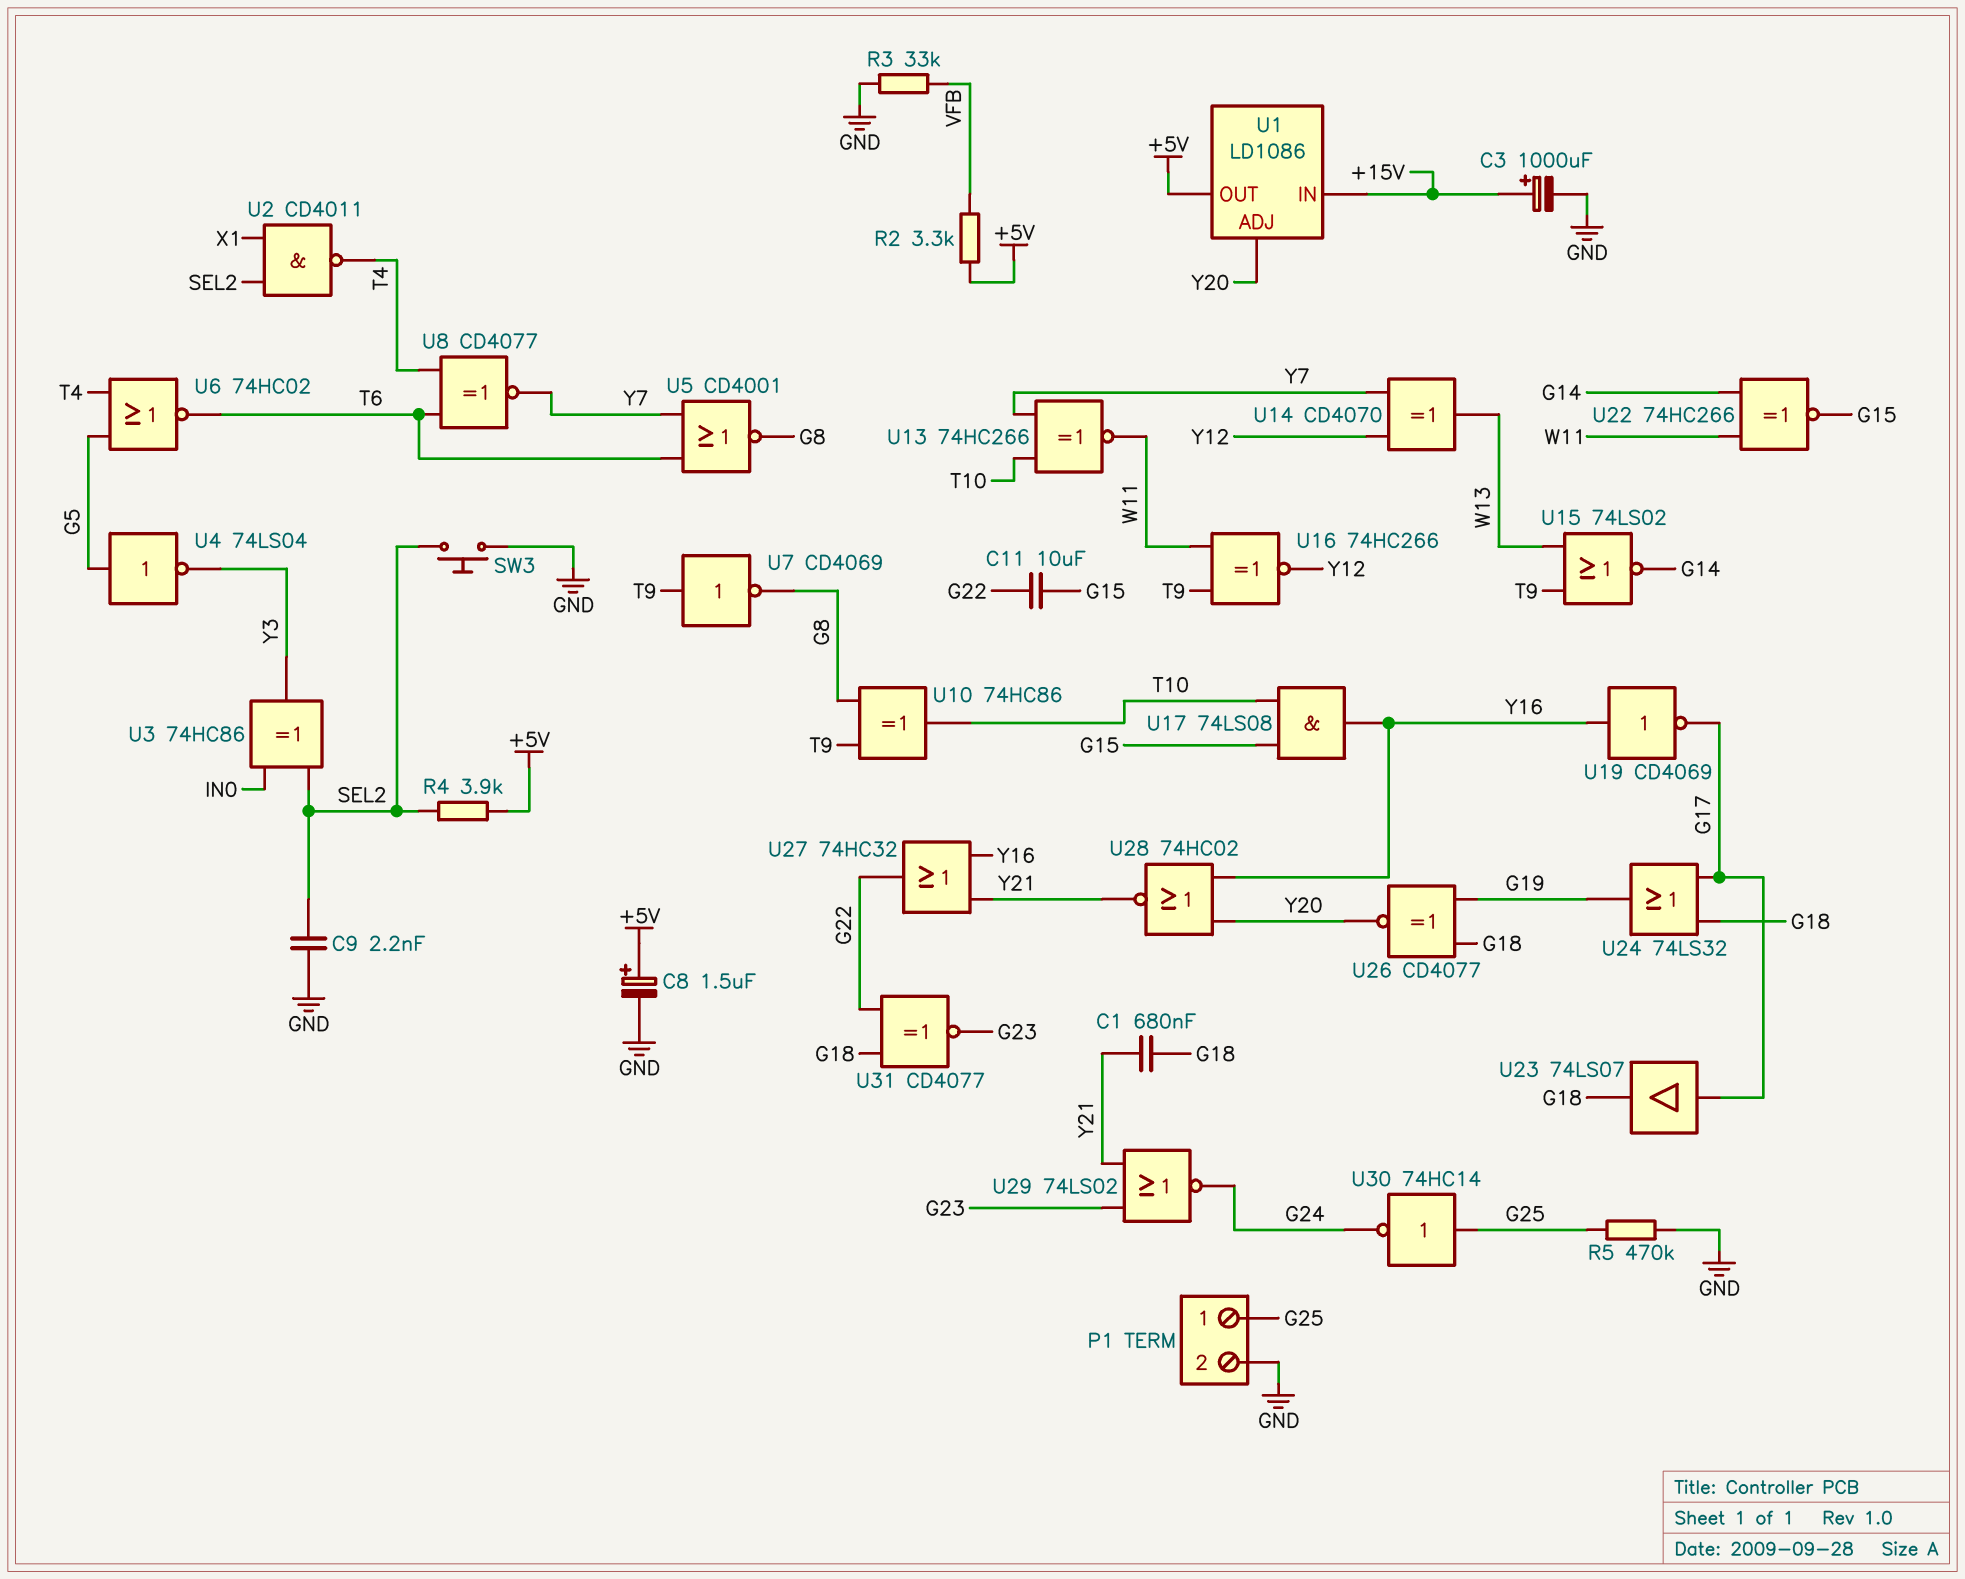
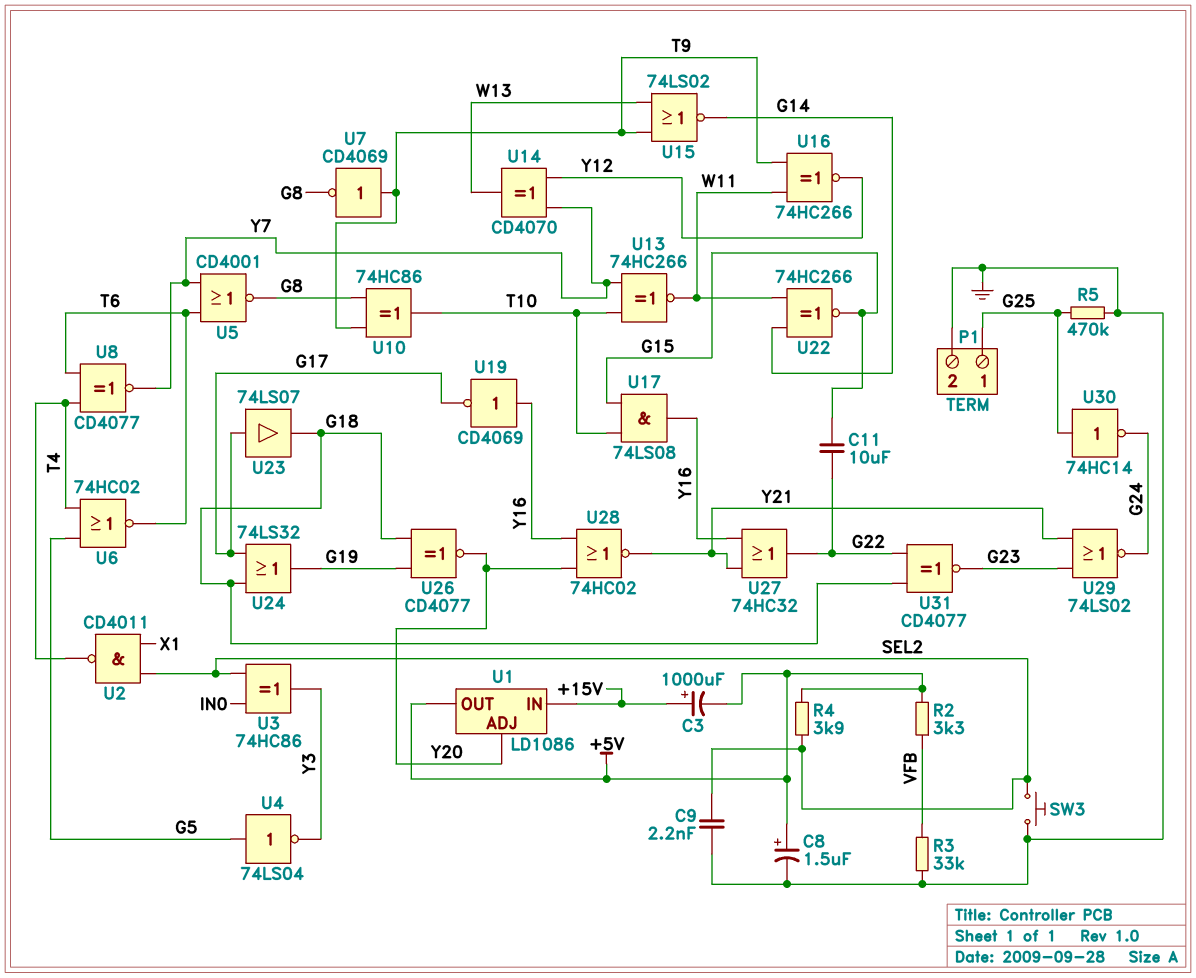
C1: 680nF (G18, Y21) -> none
C3: 1000uF (plus +15V, minus GND) -> 1000uF (plus +15V, minus +5V)

